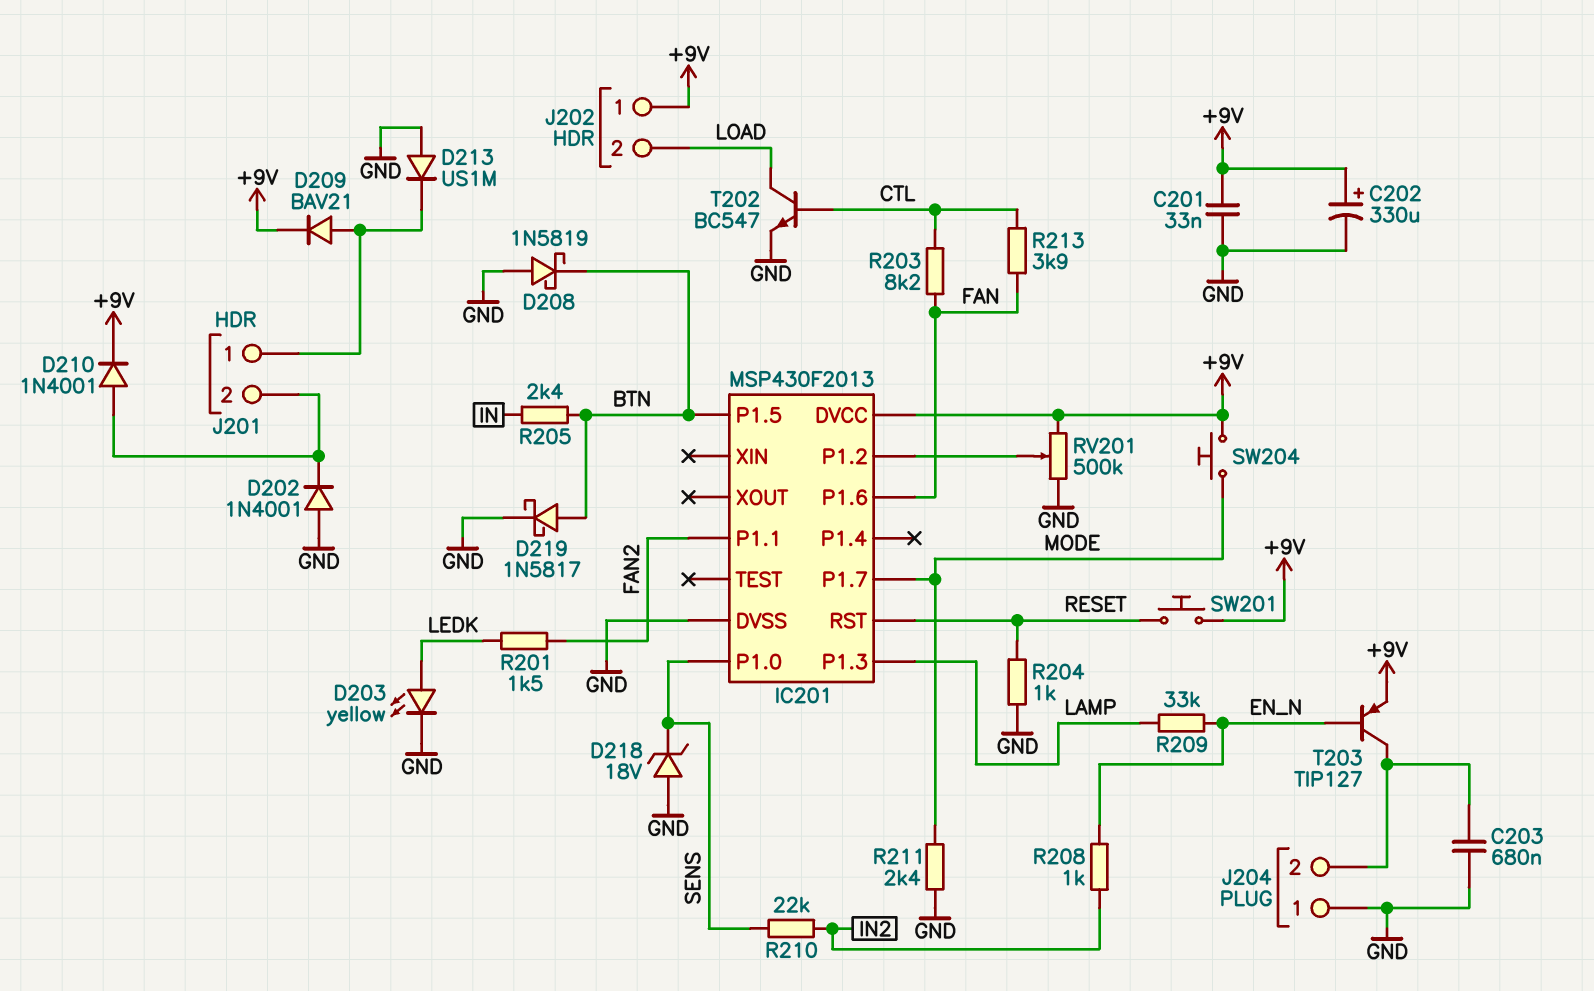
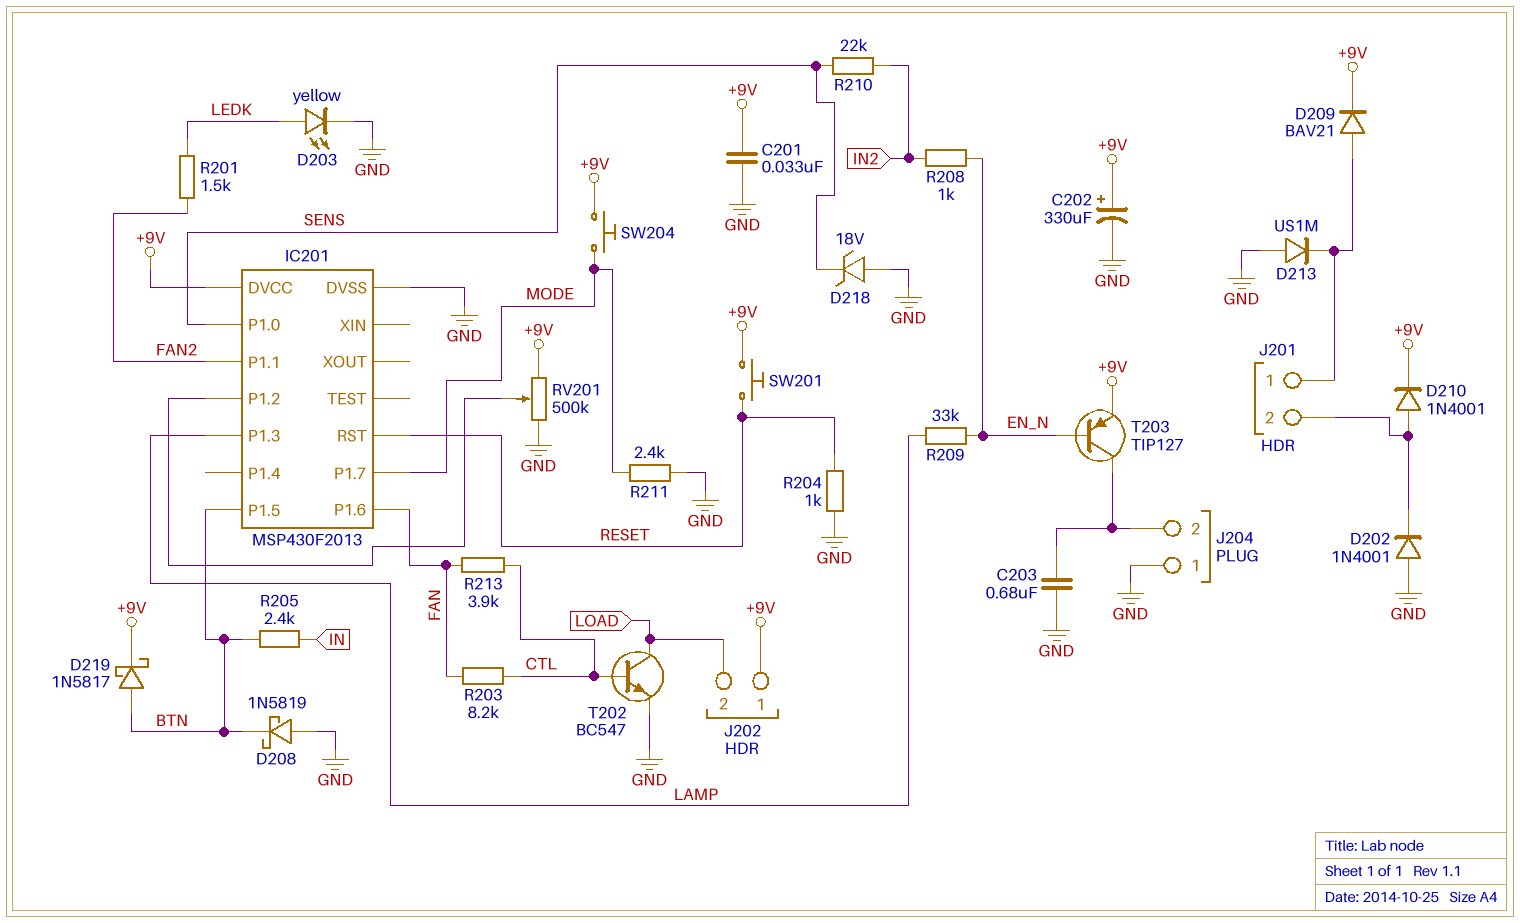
D219: schottky 1N5817 (A BTN, K GND) -> schottky 1N5817 (A BTN, K +9V)

